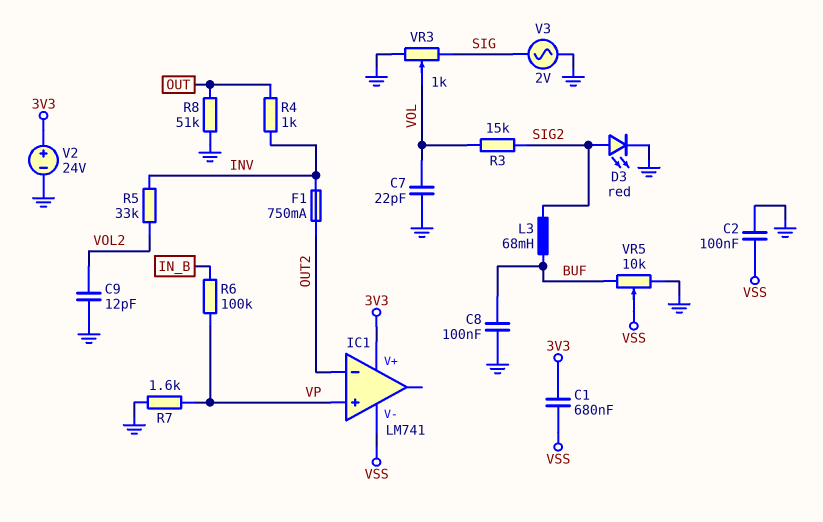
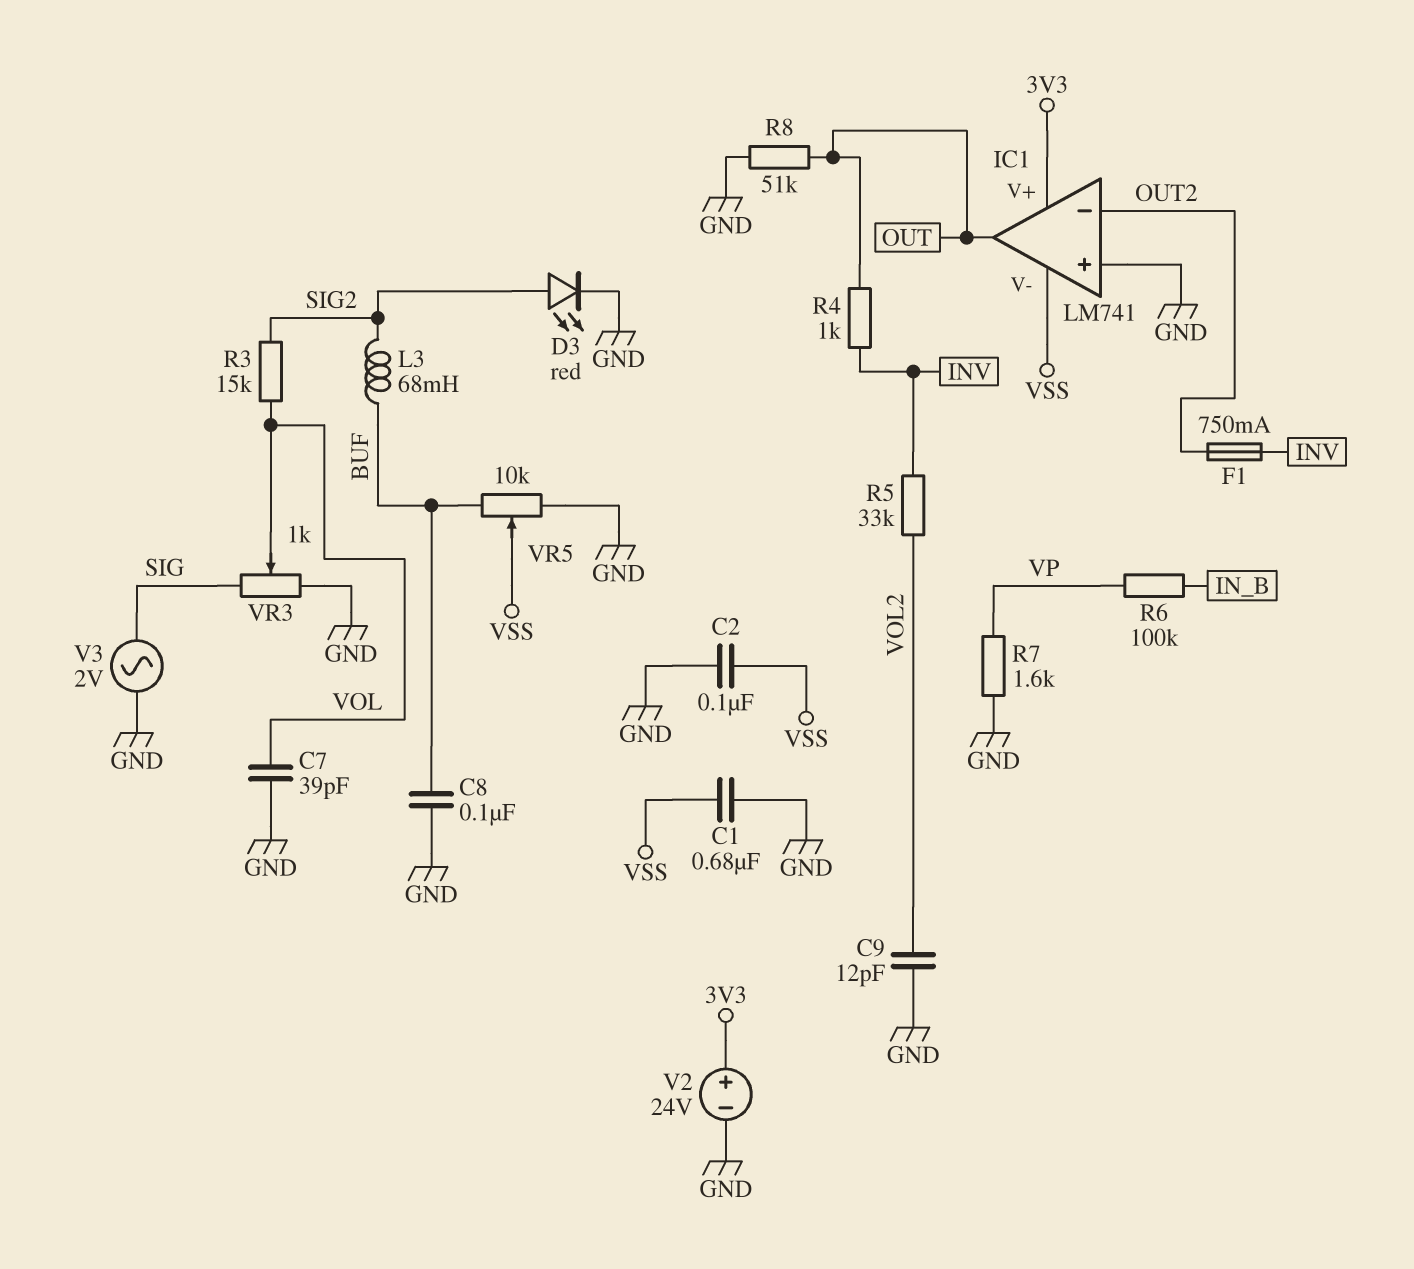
C1: 680nF (3V3, VSS) -> 680nF (GND, VSS)
C7: 22pF (GND, VOL) -> 39pF (GND, VOL)
IC1 pin in+: VP -> GND
IC1 pin out: none -> OUT

